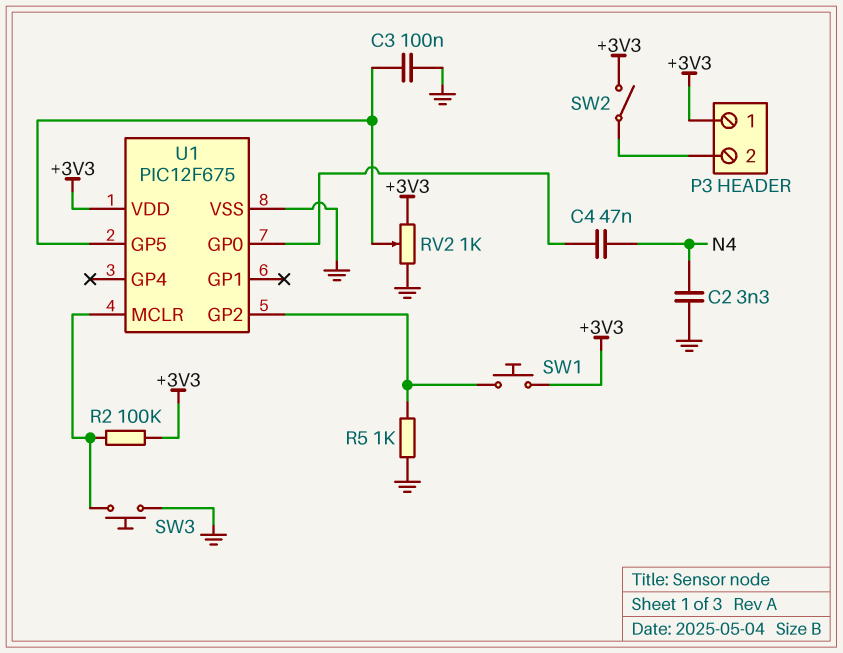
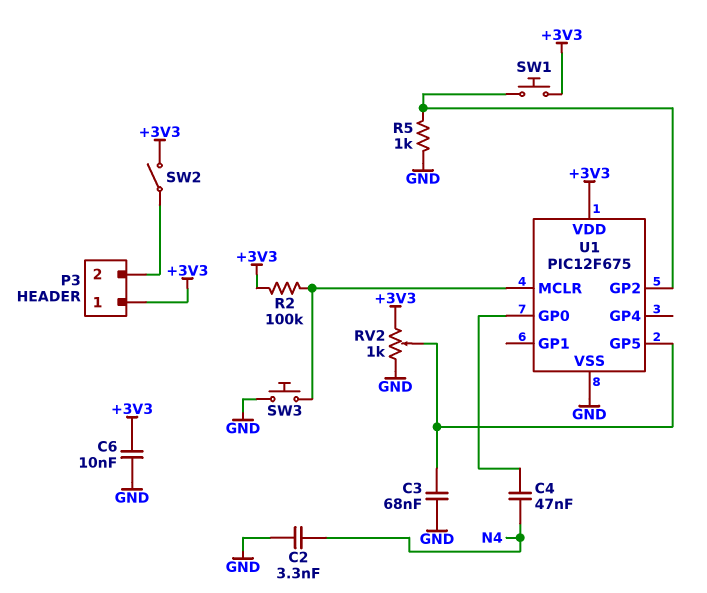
C3: 100nF (GND, U1/GP5) -> 68nF (GND, U1/GP5)
C6: none -> 10nF (+3V3, GND)

